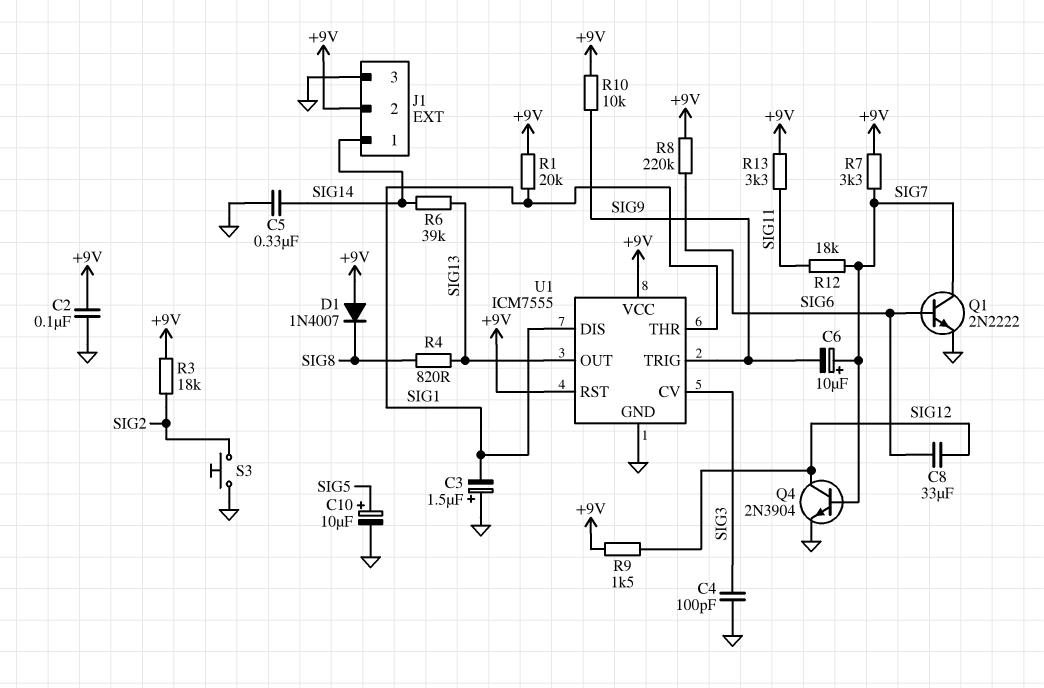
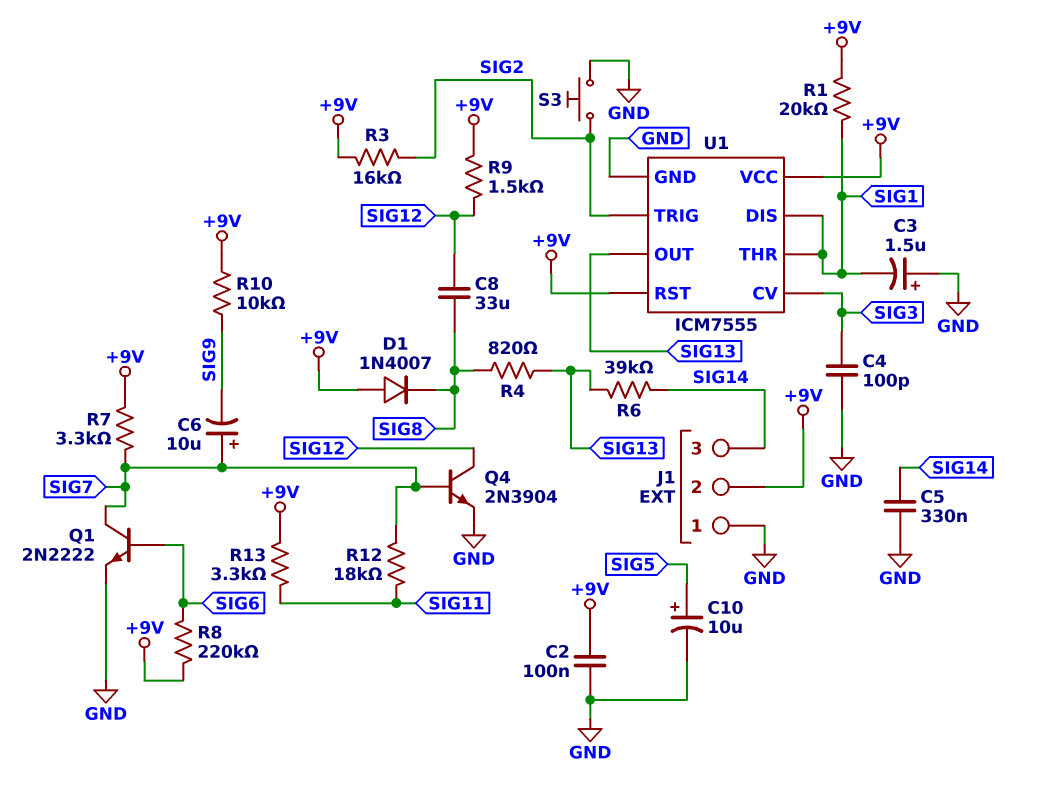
C8: 33uF (SIG6, SIG12) -> 33uF (SIG8, SIG12)
J1 pin 1: SIG14 -> GND
J1 pin 3: GND -> SIG14
R3: 18k (+9V, SIG2) -> 16k (+9V, SIG2)
U1 pin TRIG: SIG9 -> SIG2

